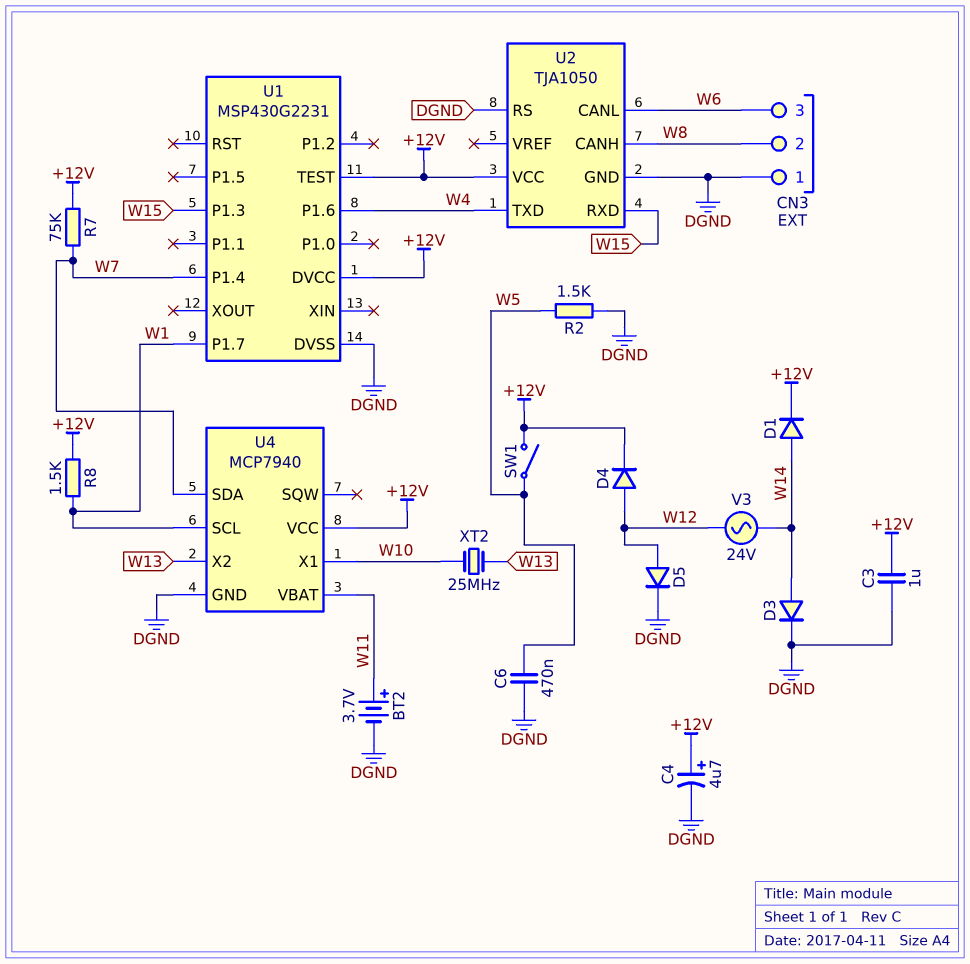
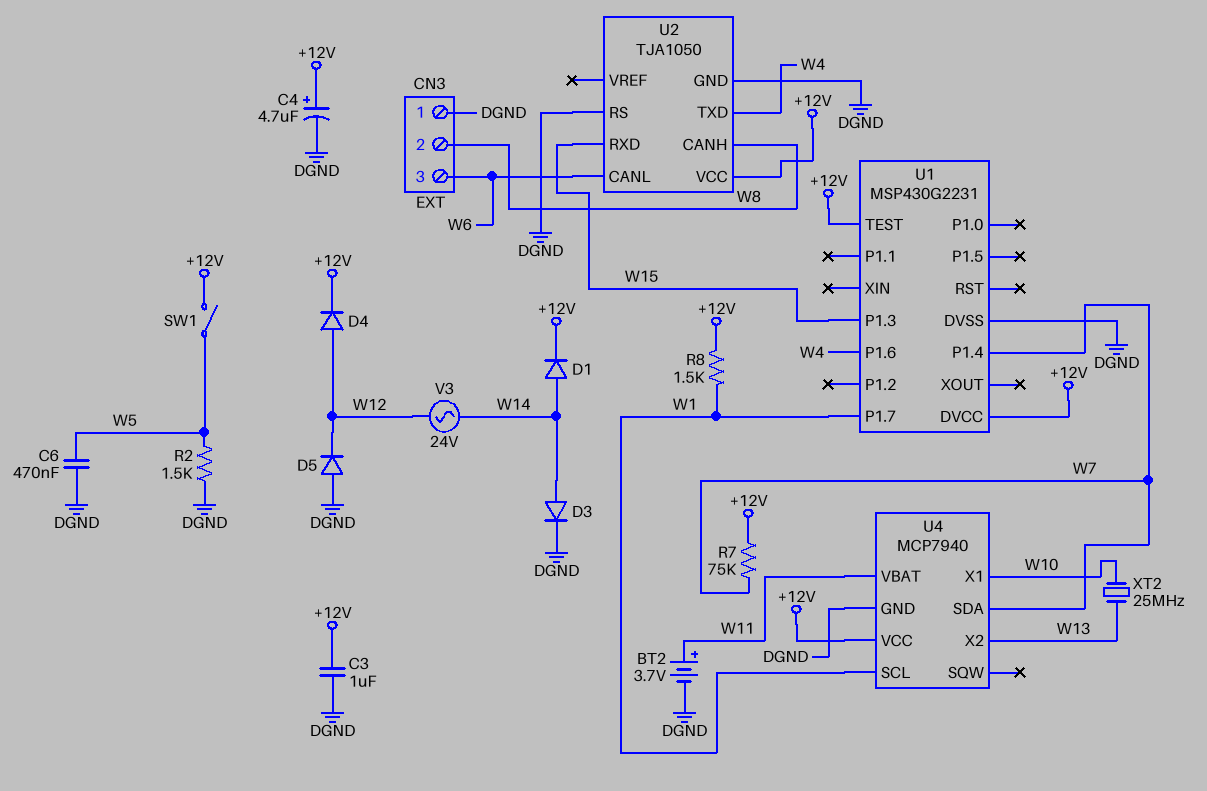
D5: diode (A W12, K DGND) -> diode (A DGND, K W12)

